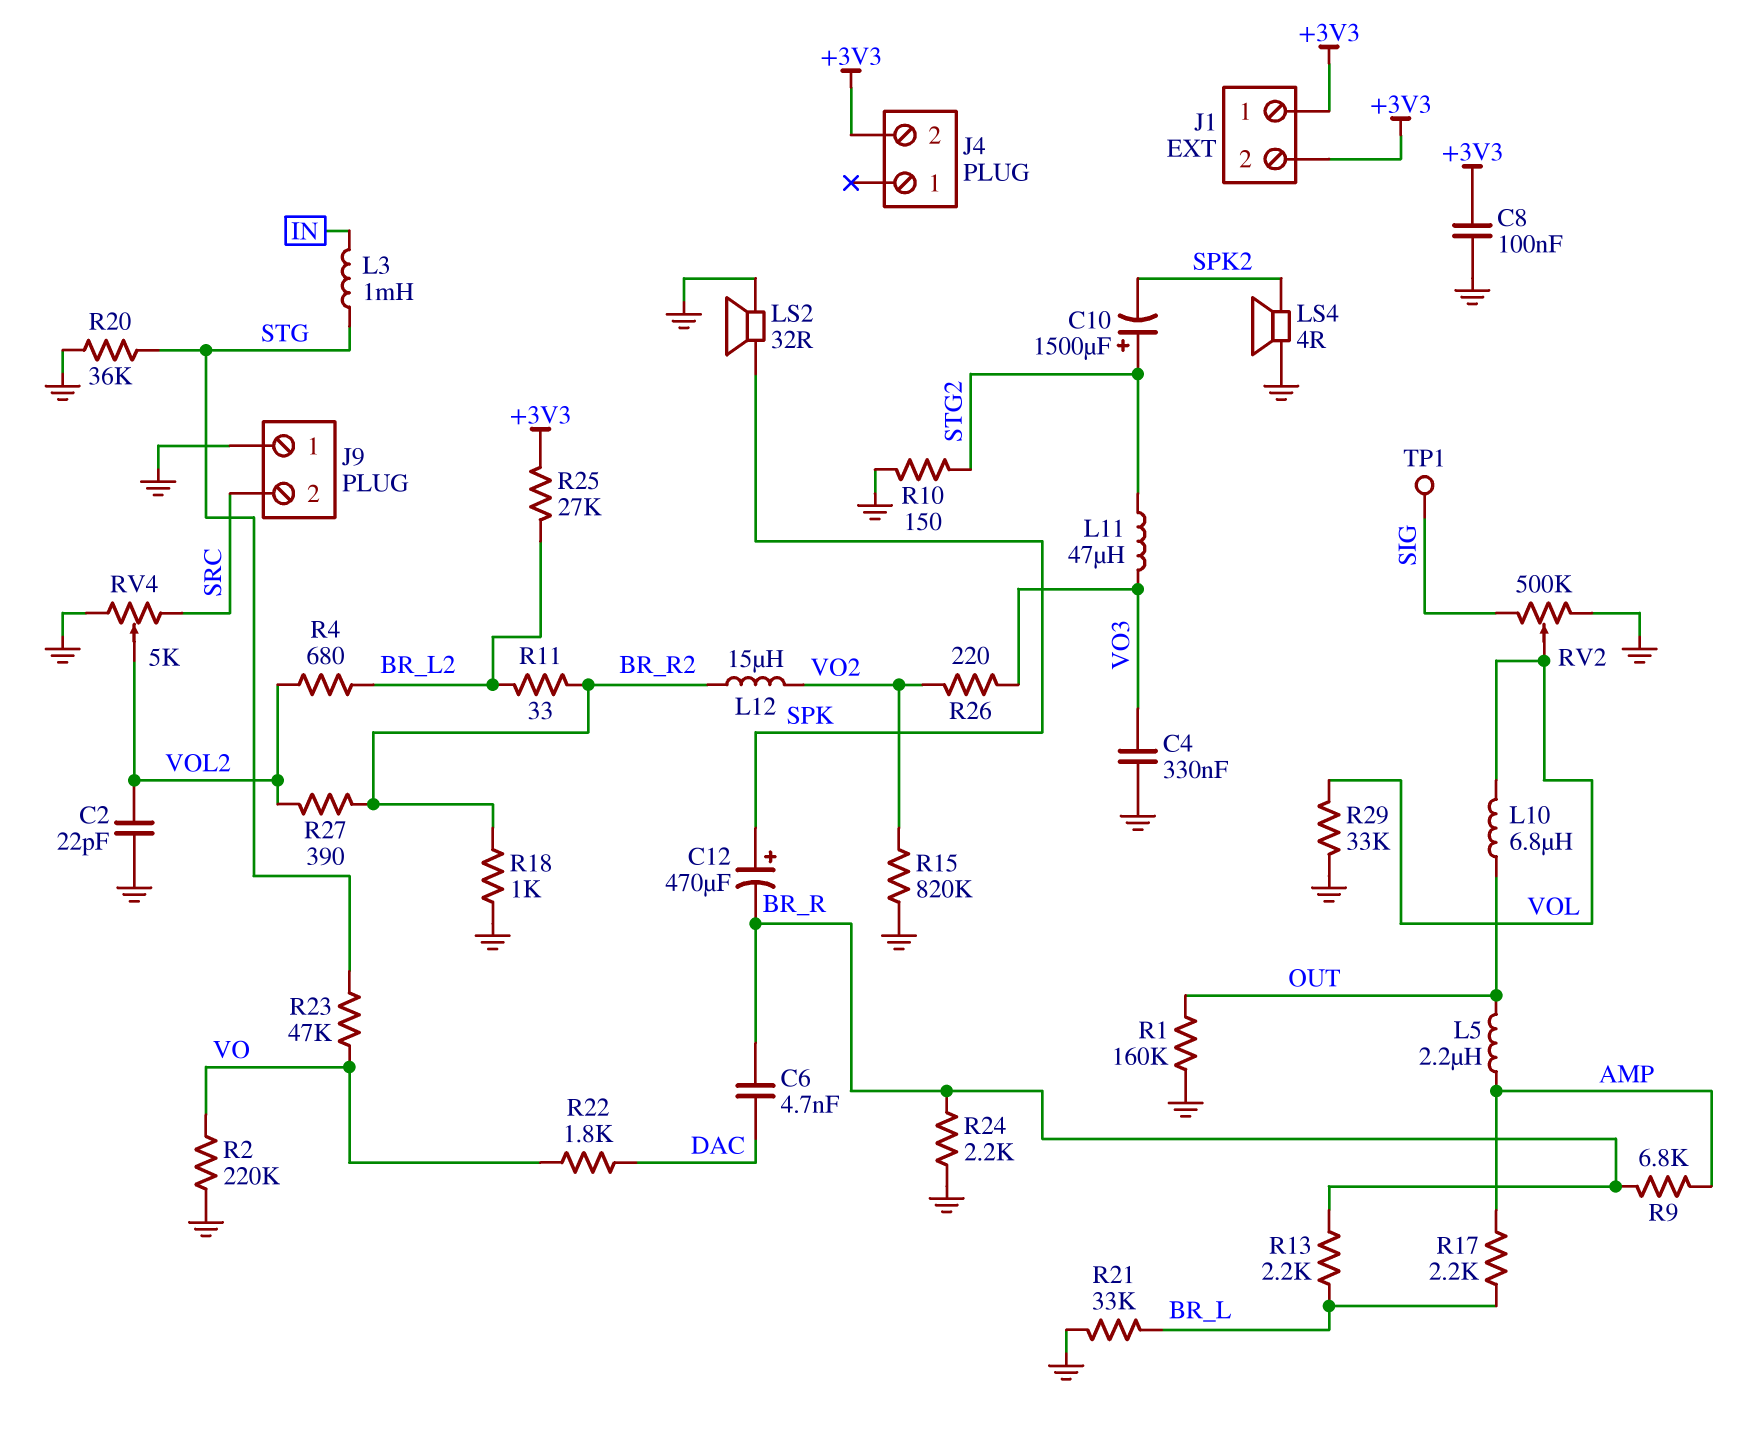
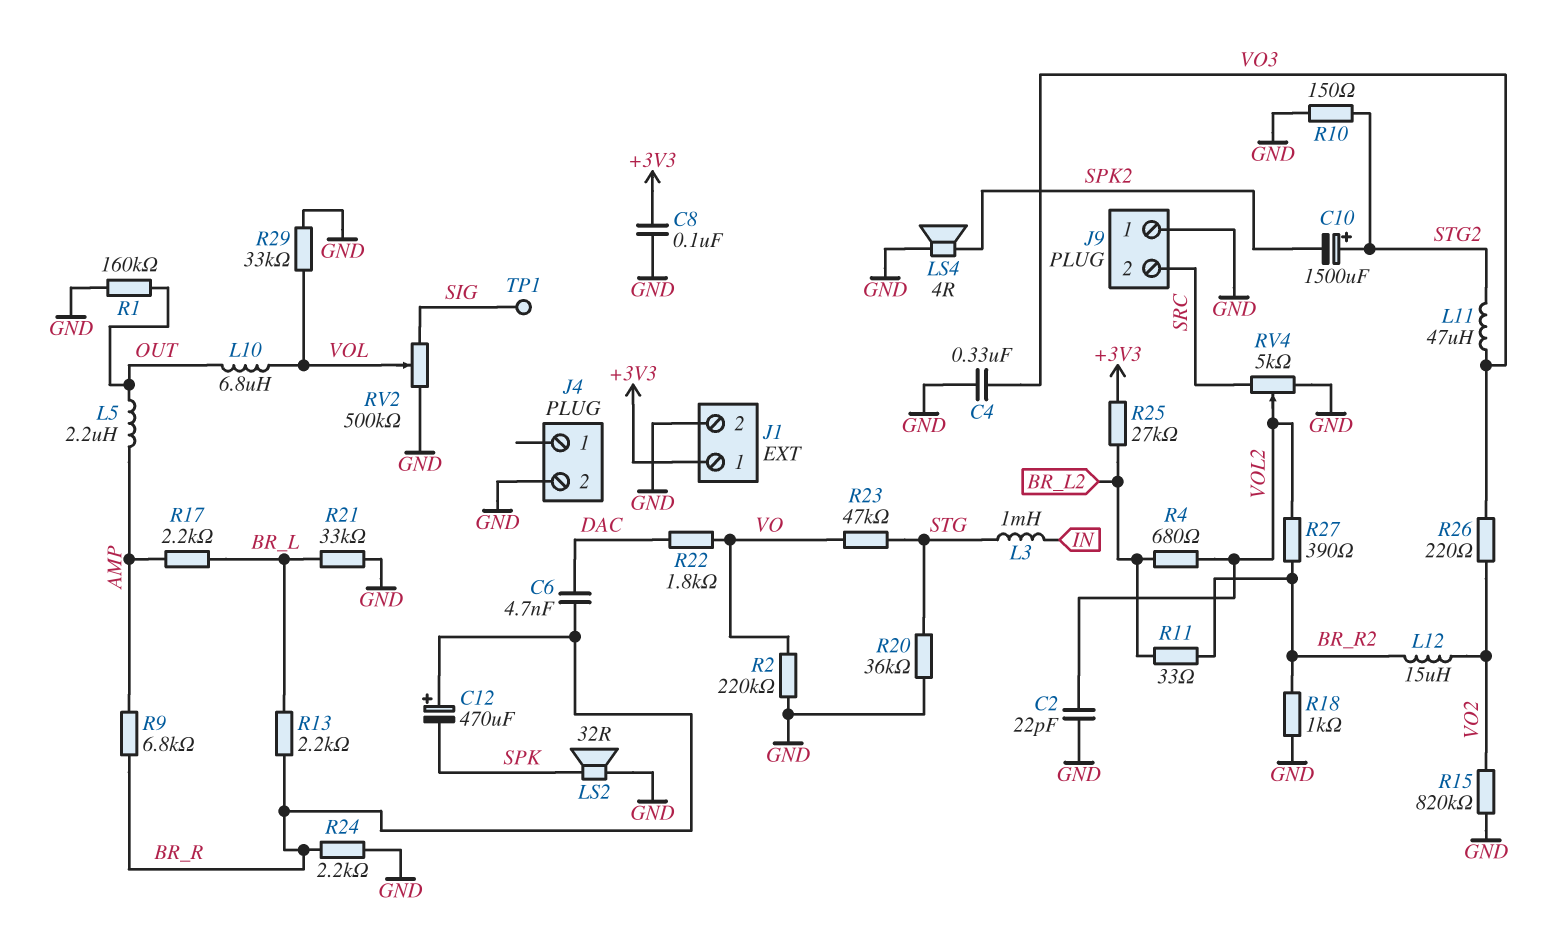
C12: 470uF (plus SPK, minus BR_R) -> 470uF (plus BR_R, minus SPK)
J1 pin 2: +3V3 -> GND
J4 pin 2: +3V3 -> GND

